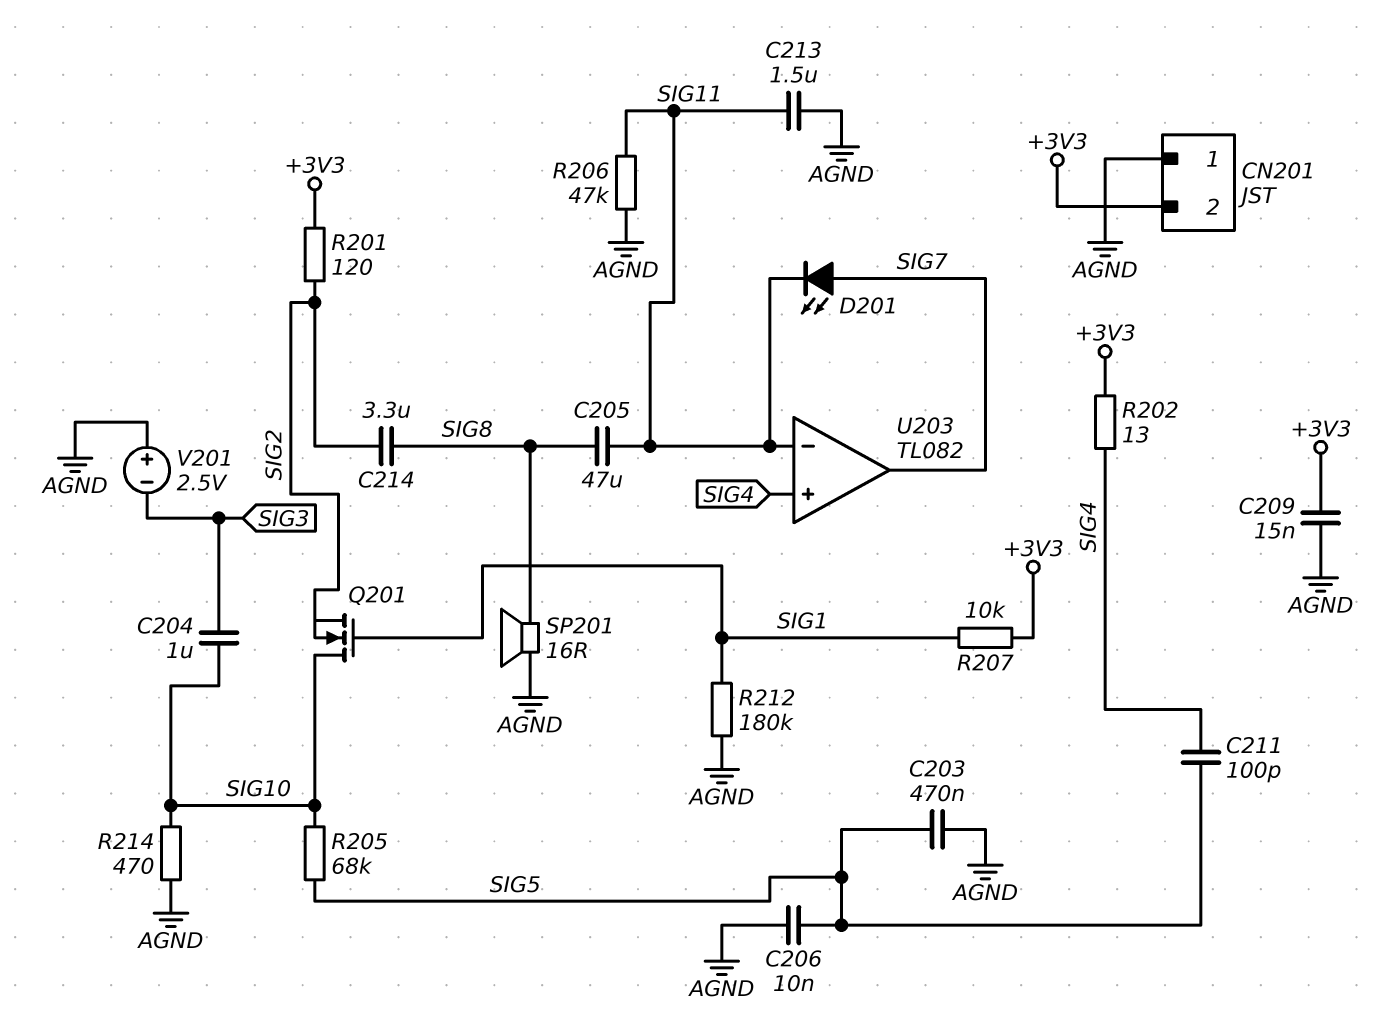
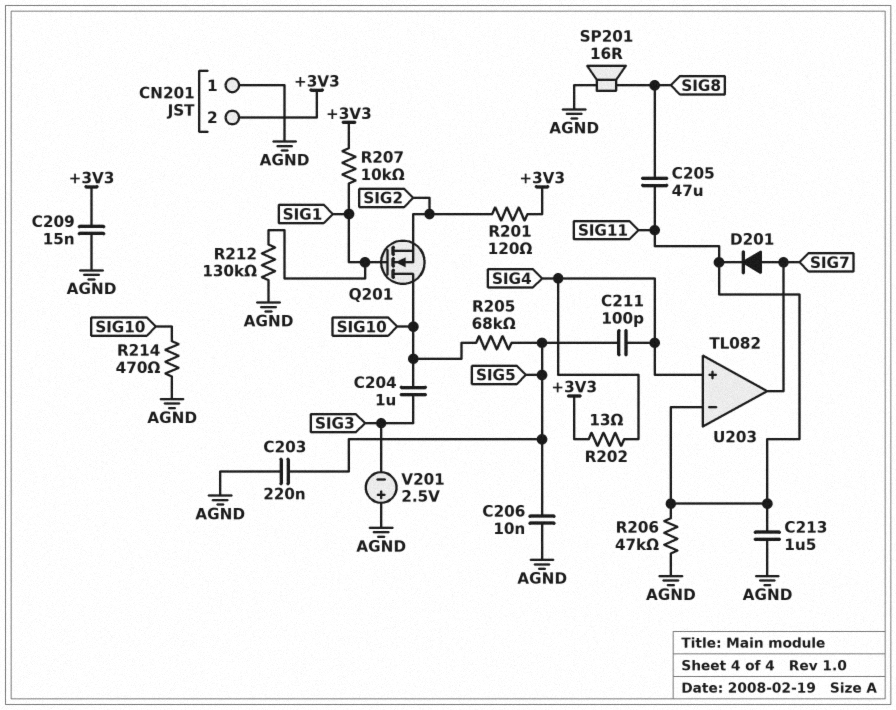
C203: 470nF (AGND, SIG5) -> 220nF (AGND, SIG5)
C214: 3.3uF (SIG2, SIG8) -> none
D201: LED (A SIG7, K SIG11) -> diode (A SIG7, K SIG11)
R212: 180k (AGND, SIG1) -> 130k (AGND, SIG1)

